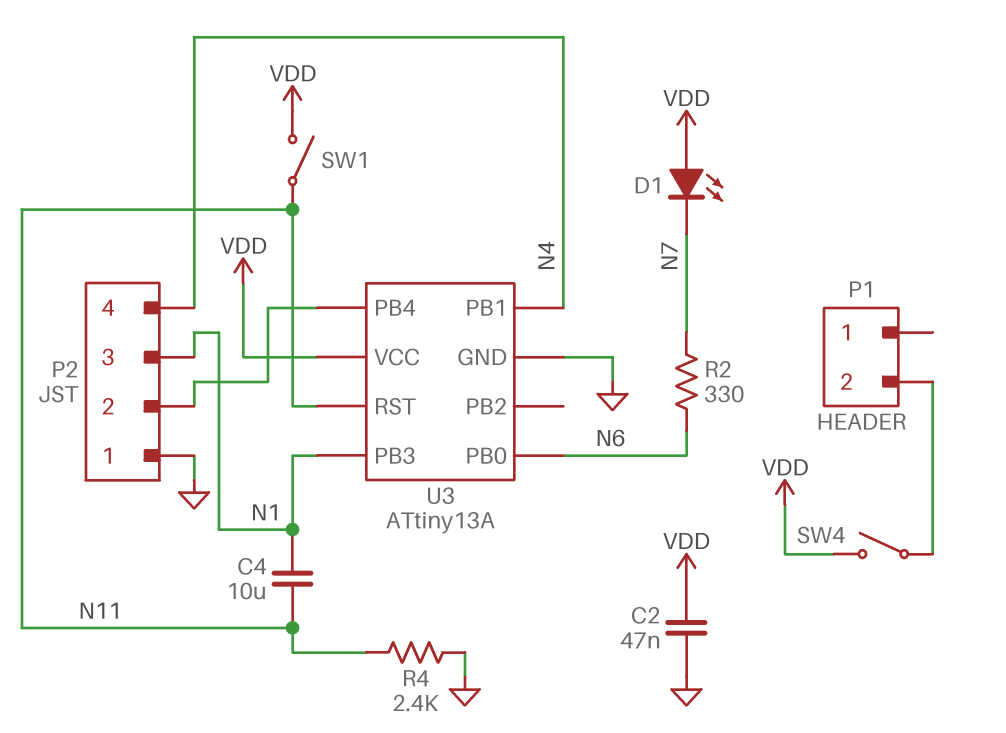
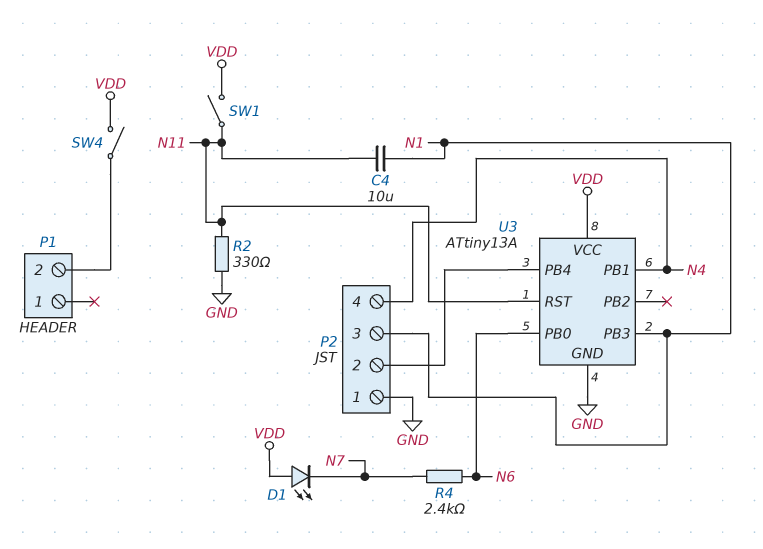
C2: 47nF (GND, VDD) -> none
R2: 330 (N6, N7) -> 330 (GND, N11)
R4: 2.4k (GND, N11) -> 2.4k (N6, N7)

